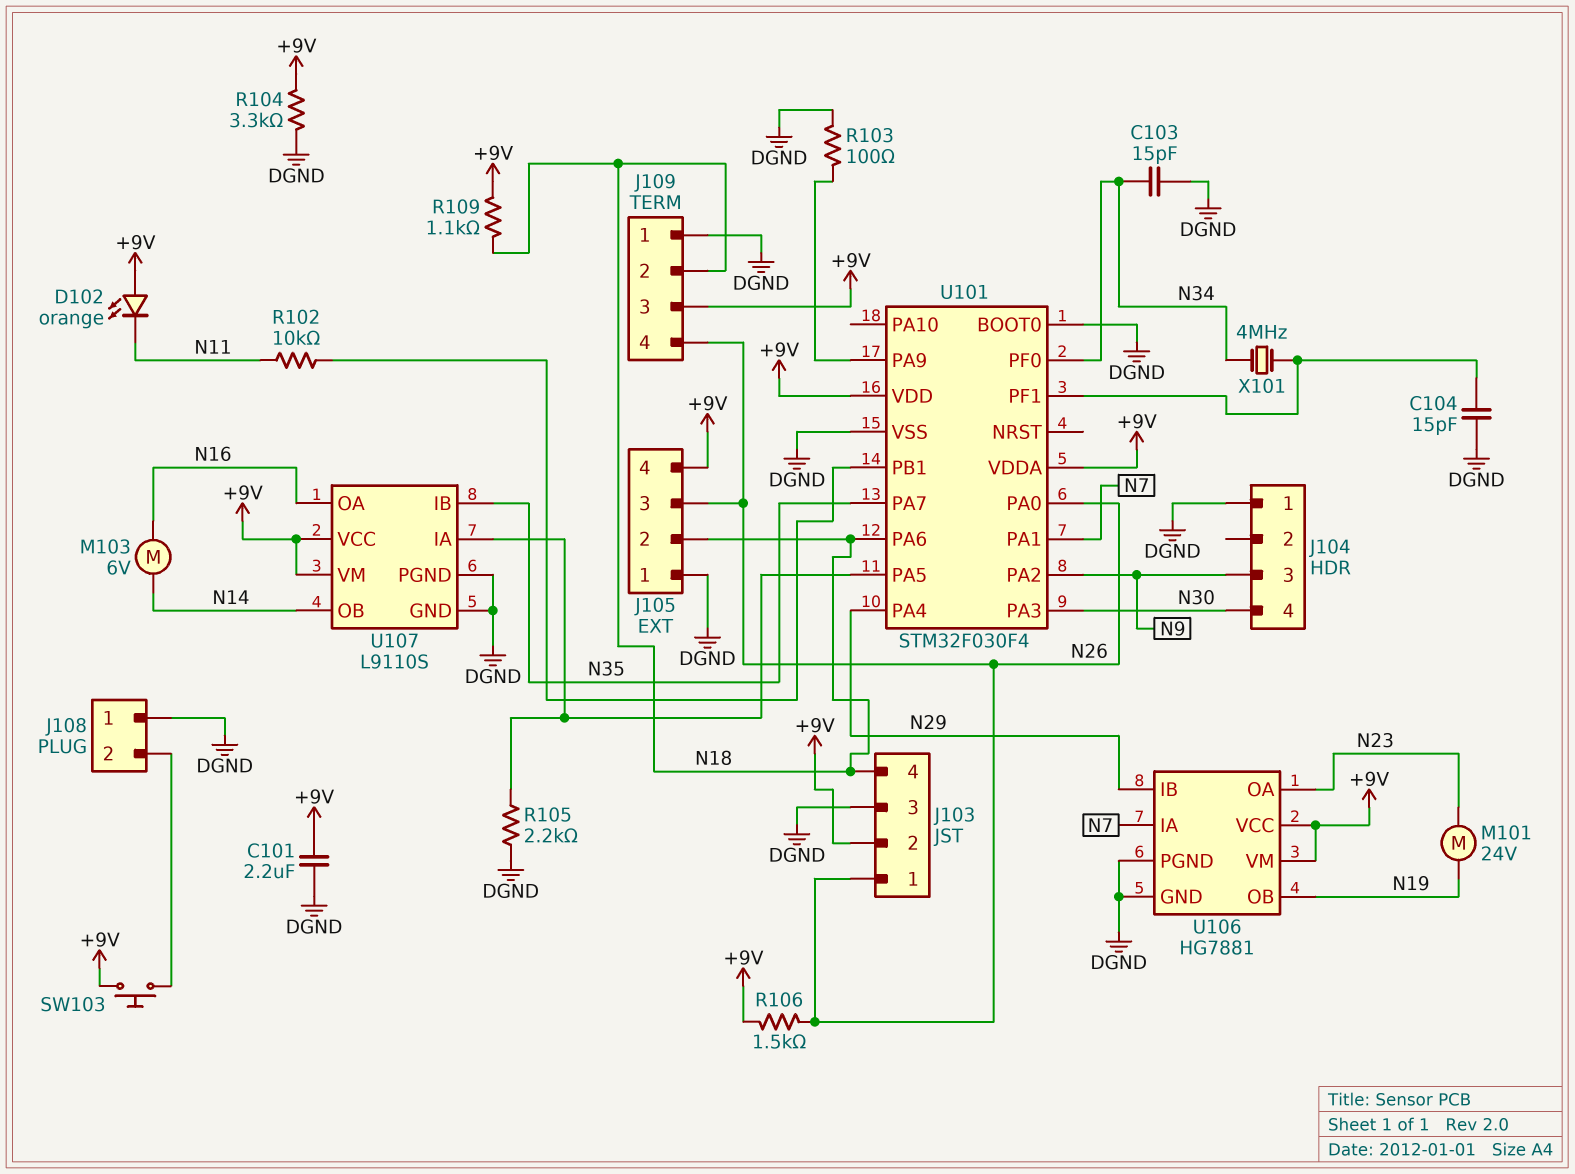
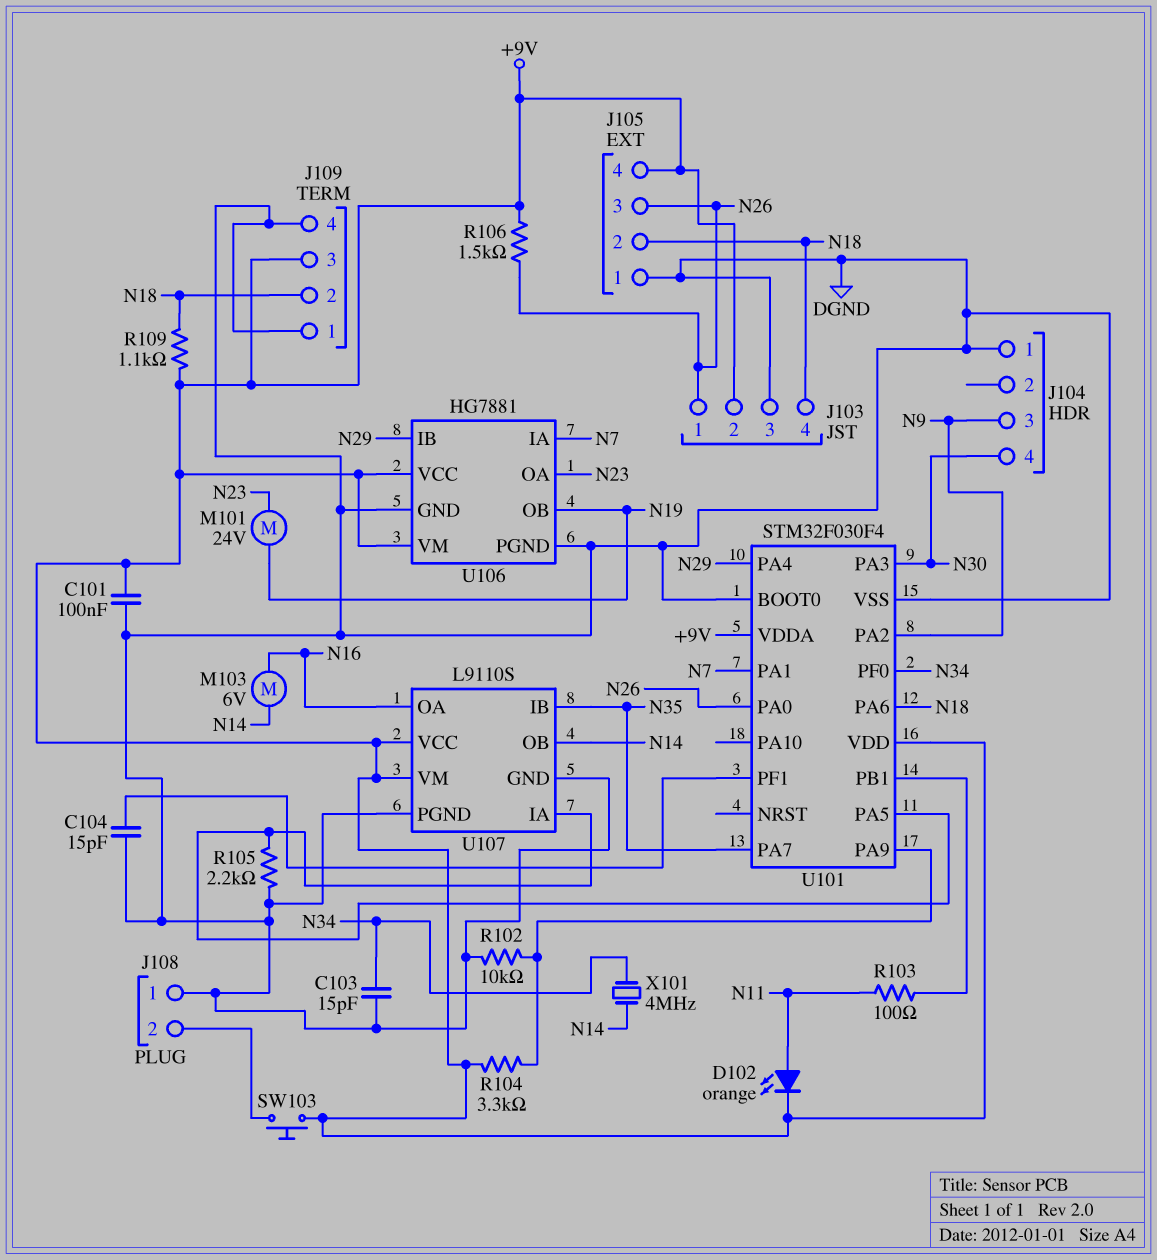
C101: 2.2uF (+9V, DGND) -> 100nF (+9V, DGND)
D102: LED orange (A +9V, K N11) -> LED orange (A N11, K +9V)
J109 pin 4: N26 -> DGND
R102: 10k (N11, U101/PB1) -> 10k (DGND, U101/PA9)
R103: 100 (DGND, U101/PA9) -> 100 (N11, U101/PB1)
R104: 3.3k (+9V, DGND) -> 3.3k (+9V, U101/PA9)
X101: 4MHz (N34, U101/PF1) -> 4MHz (N14, N34)

